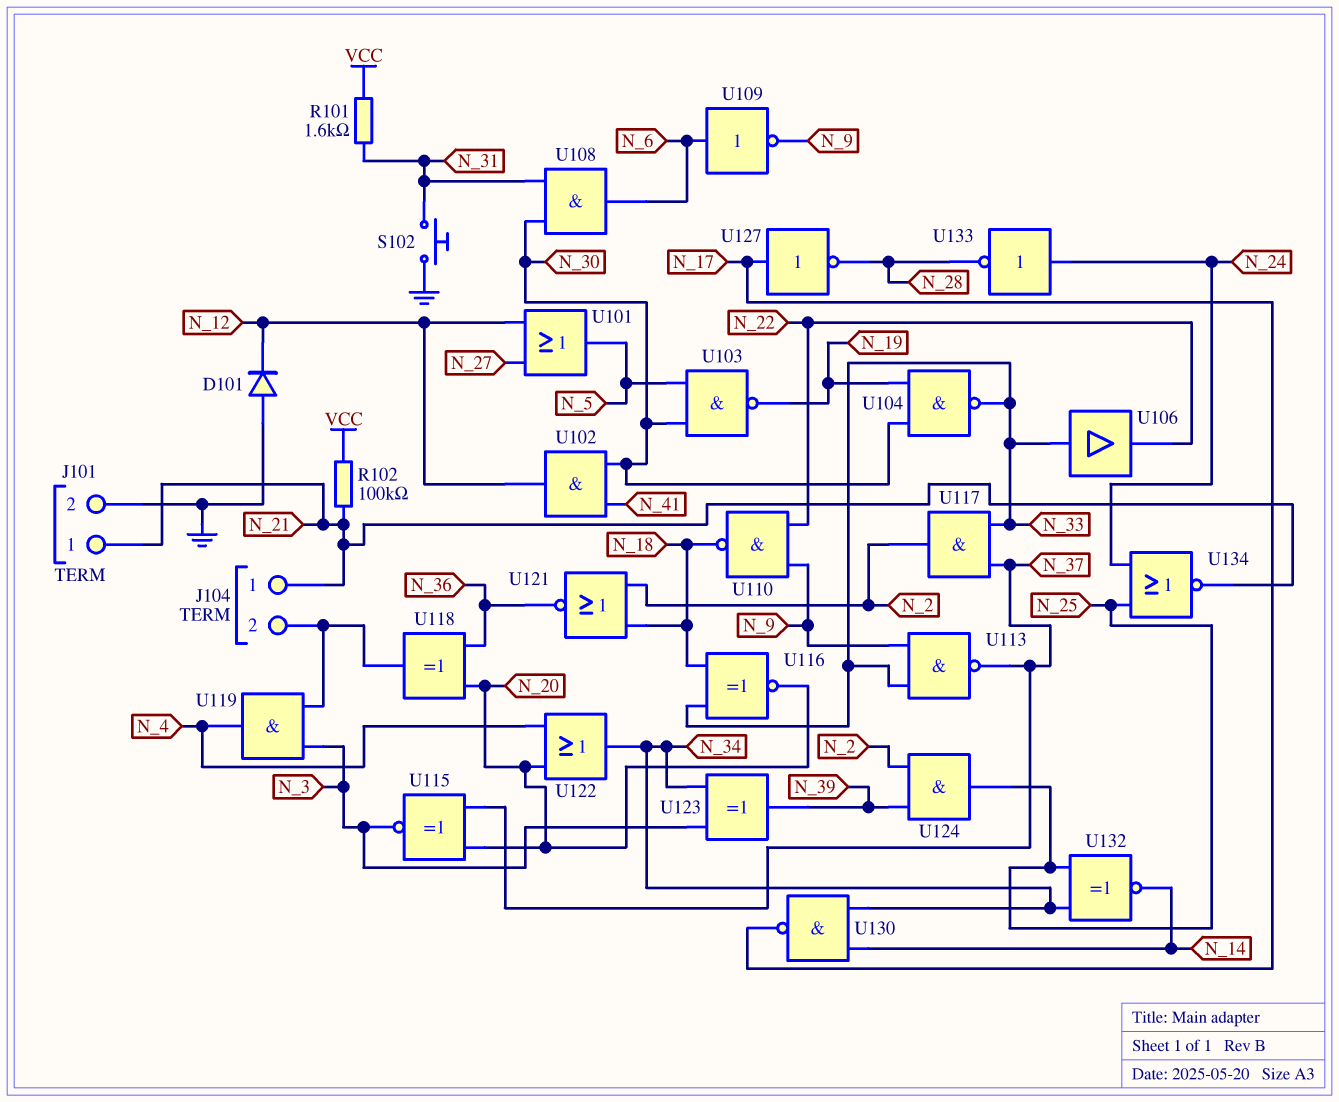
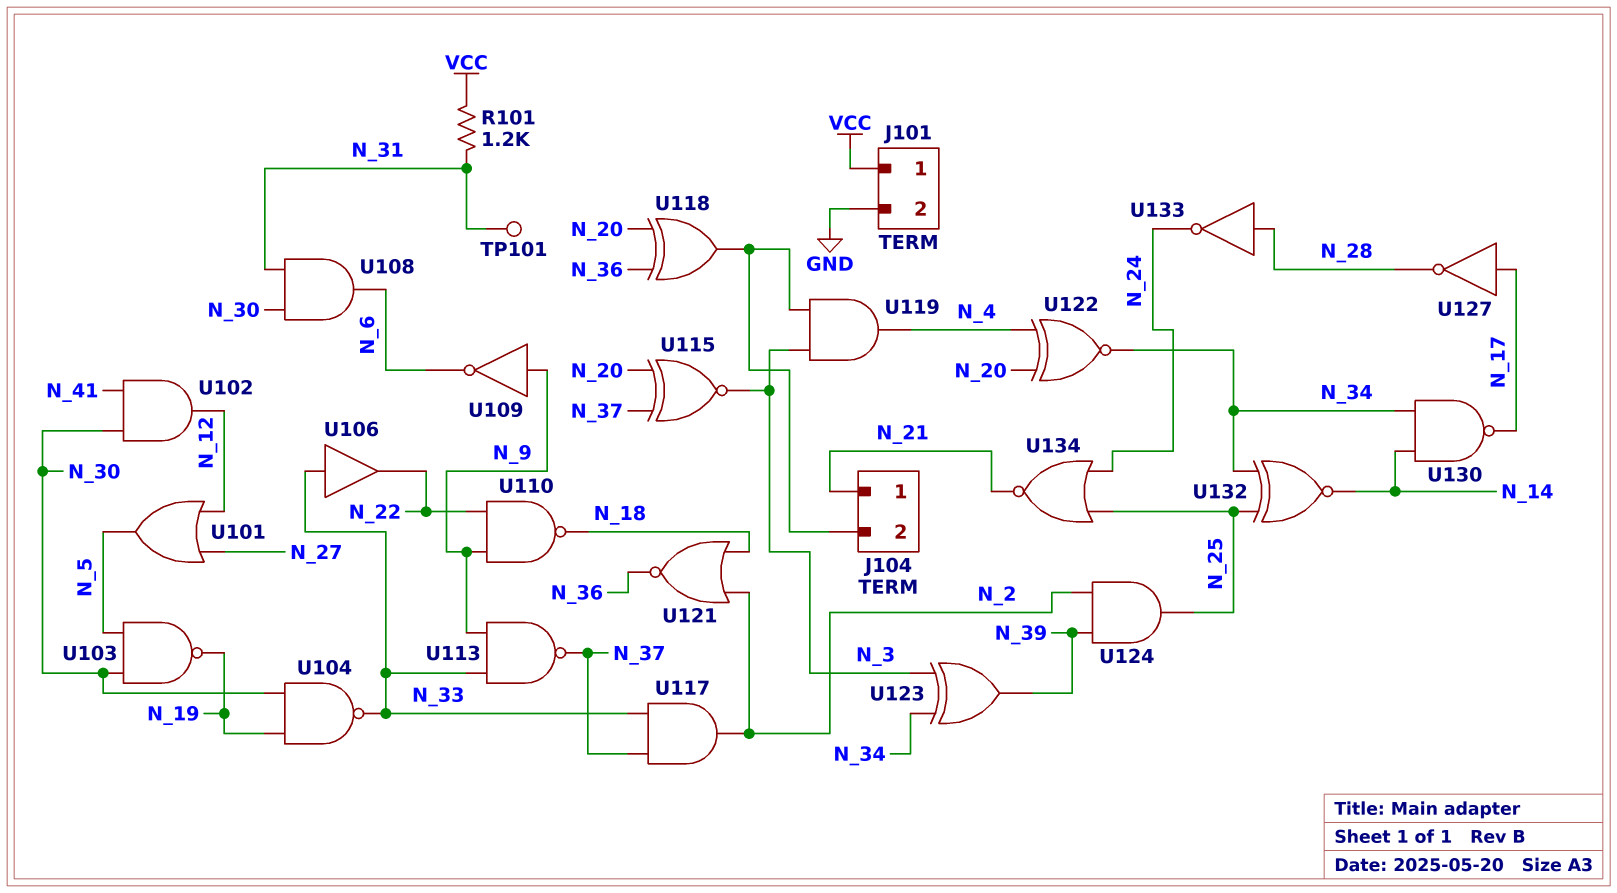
D101: diode (A GND, K N_12) -> none
J101 pin 1: N_21 -> VCC
R101: 1.6k (N_31, VCC) -> 1.2k (N_31, VCC)
R102: 100k (N_21, VCC) -> none
S102: button (GND, N_31) -> none
TP101: none -> test point (N_31)
U109: NOT (in N_6, out N_9) -> NOT (in N_9, out N_6)
U116: XNOR (in N_18, in N_33, out N_20) -> none
U122: OR (in N_4, in N_20, out N_34) -> XNOR (in N_4, in N_20, out N_34)
U133: NOT (in N_24, out N_28) -> NOT (in N_28, out N_24)

